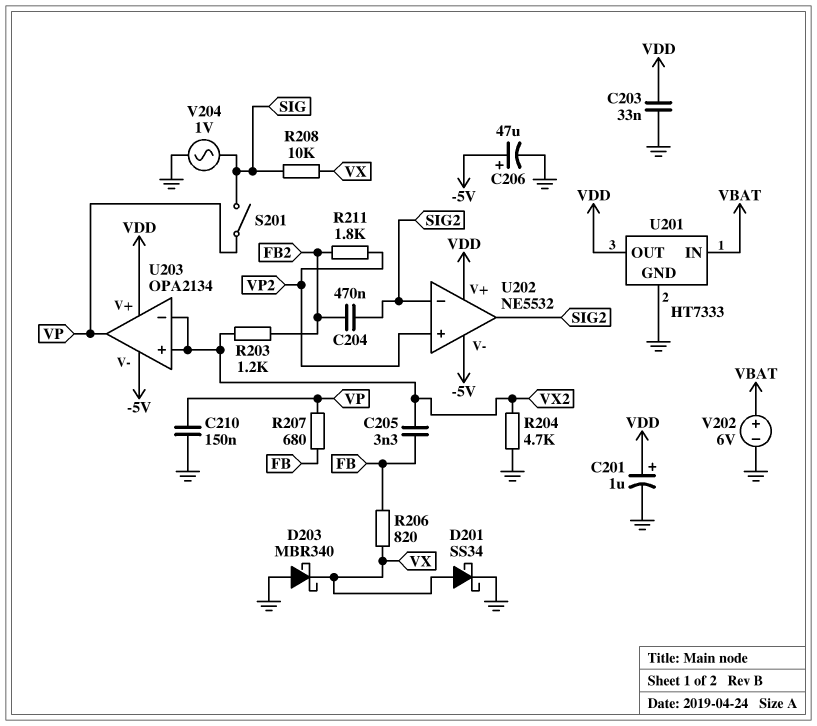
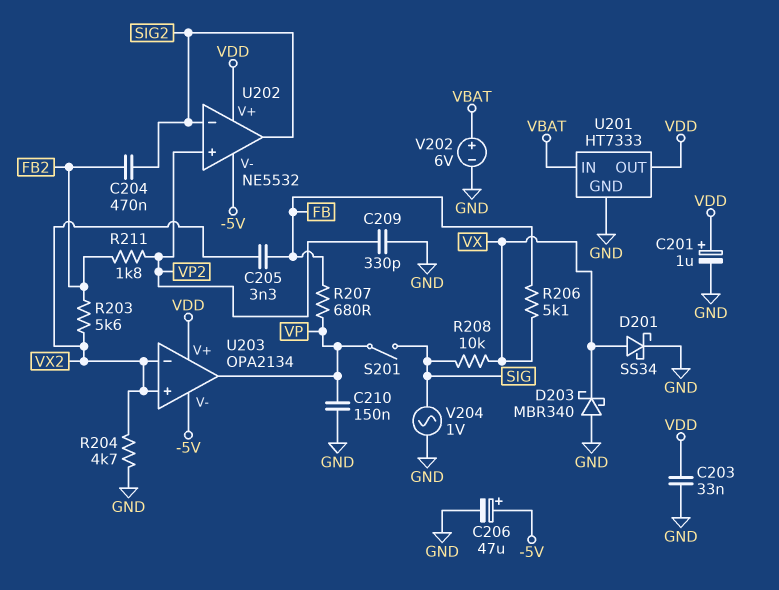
C209: none -> 330pF (GND, VP2)
R203: 1.2k (FB2, VX2) -> 5.6k (FB2, VX2)
R206: 820 (FB, VX) -> 5.1k (FB, VX)

